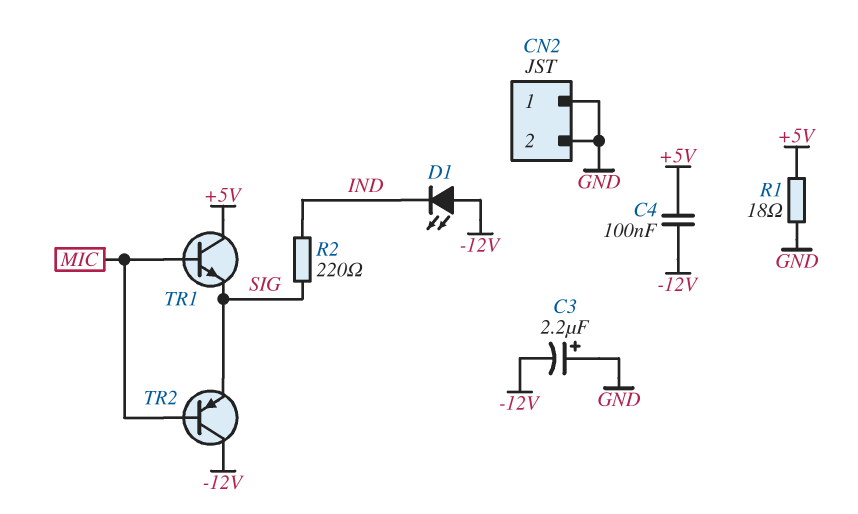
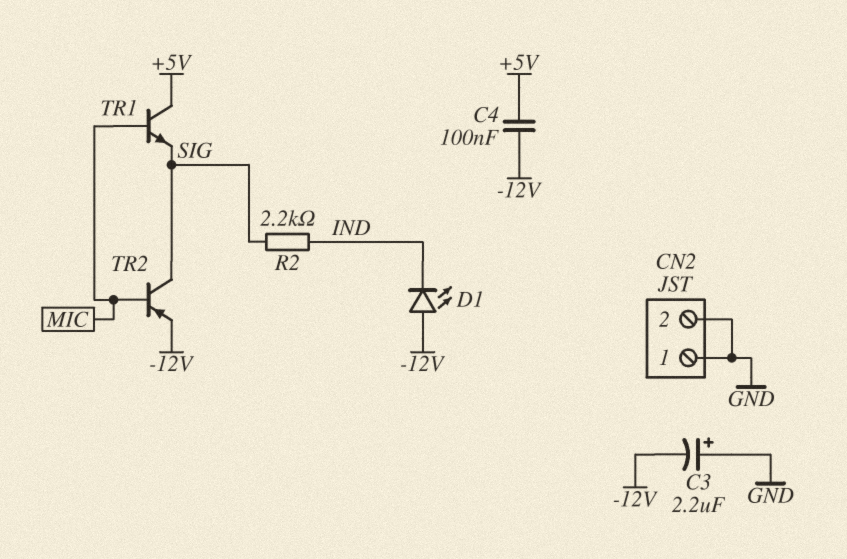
R1: 18 (+5V, GND) -> none
R2: 220 (IND, SIG) -> 2.2k (IND, SIG)
TR2: PNP (B MIC, C -12V, E SIG) -> PNP (B MIC, C SIG, E -12V)

